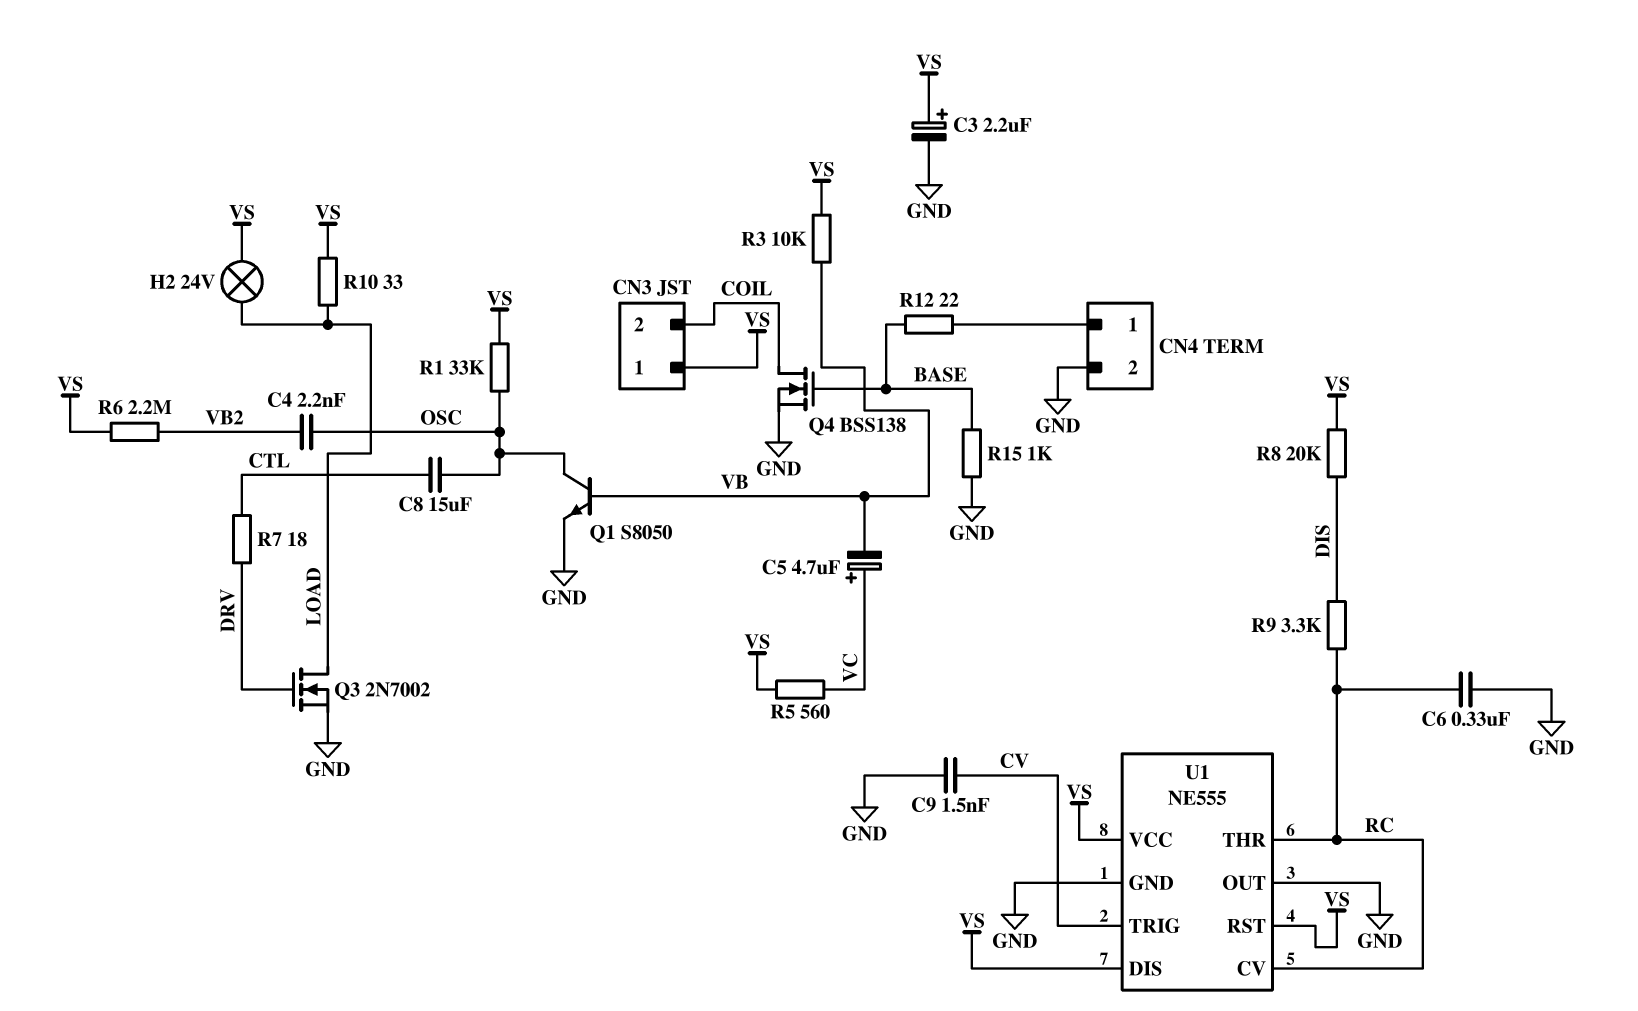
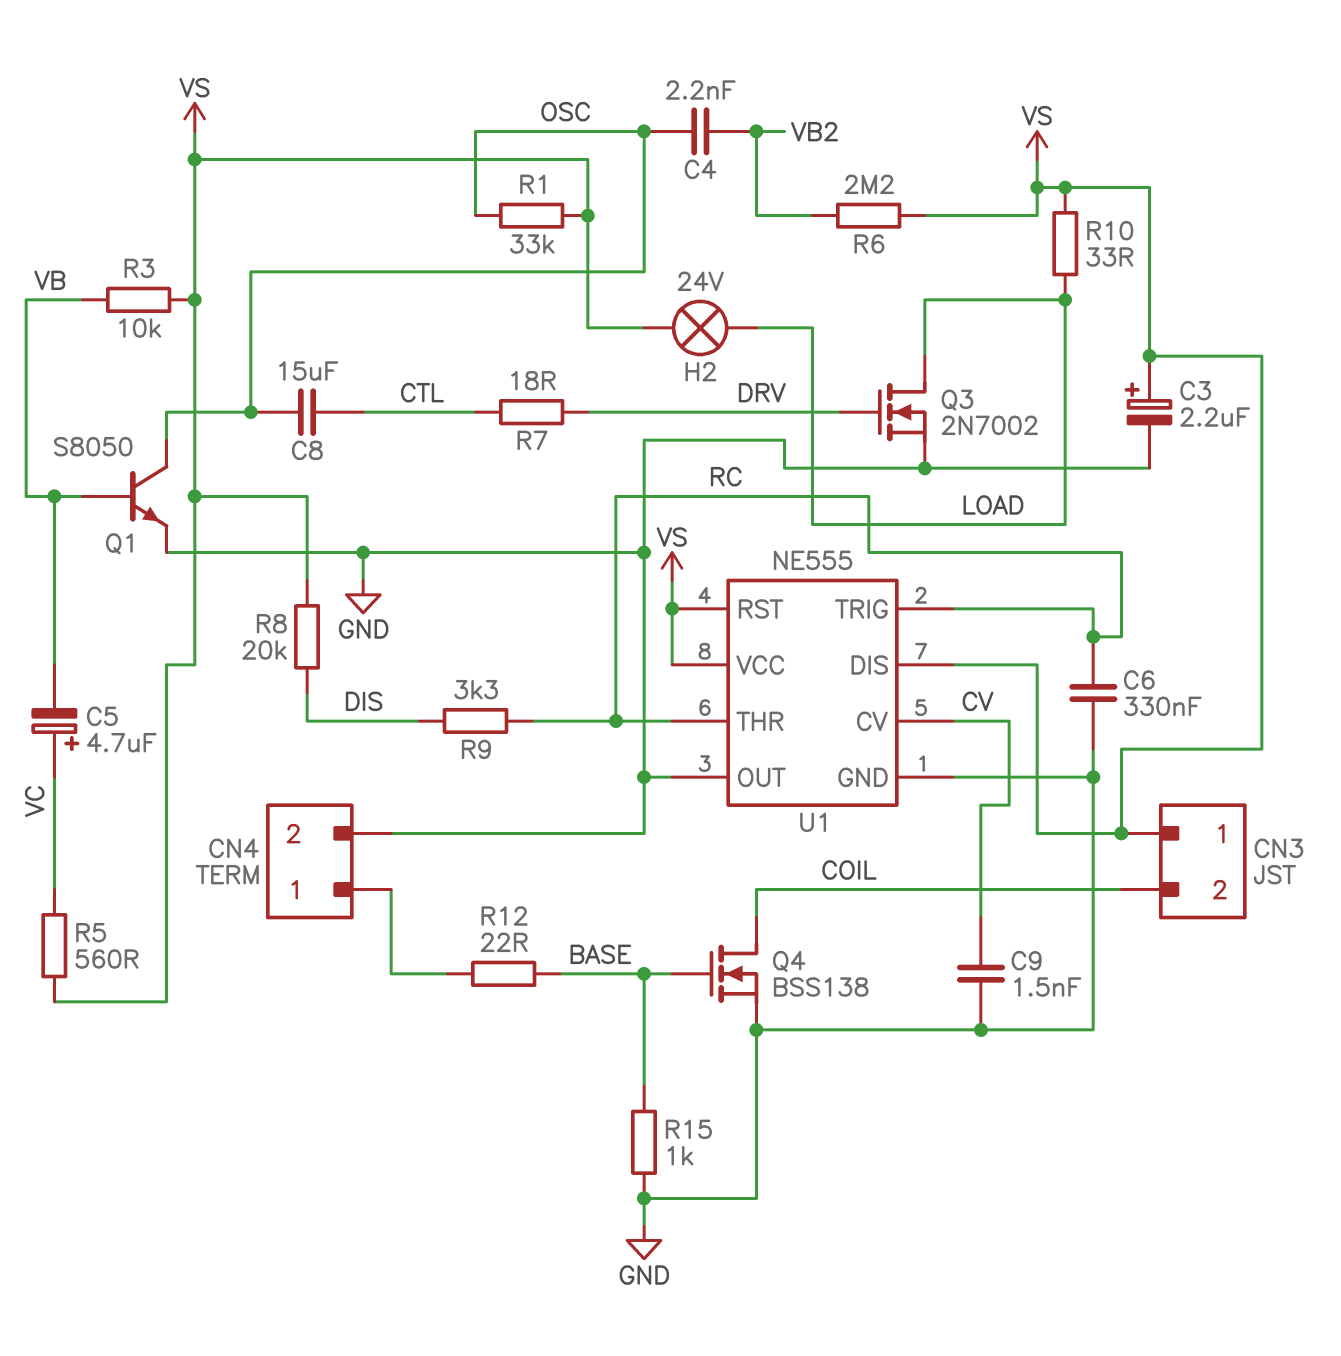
U1 pin CV: RC -> CV
U1 pin TRIG: CV -> RC

